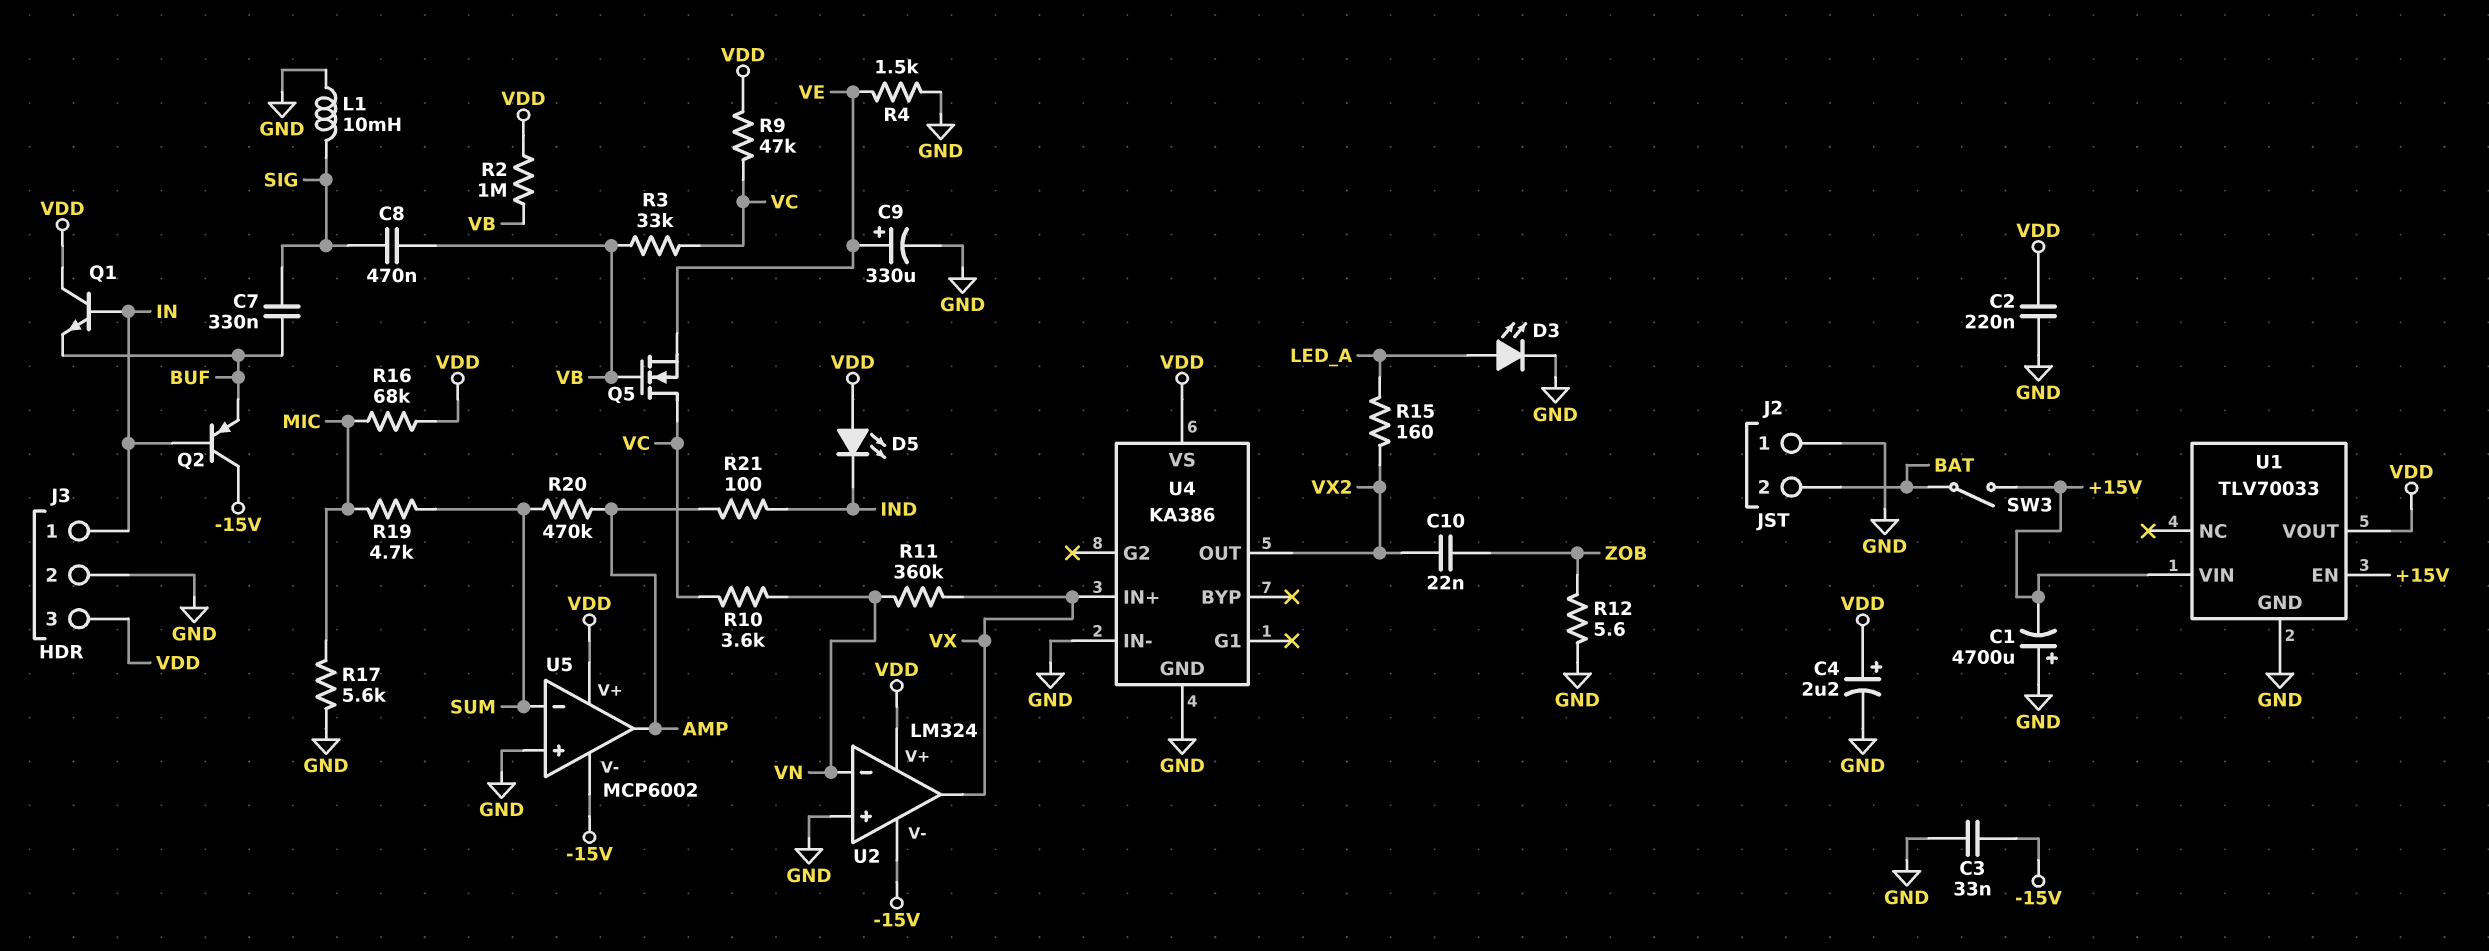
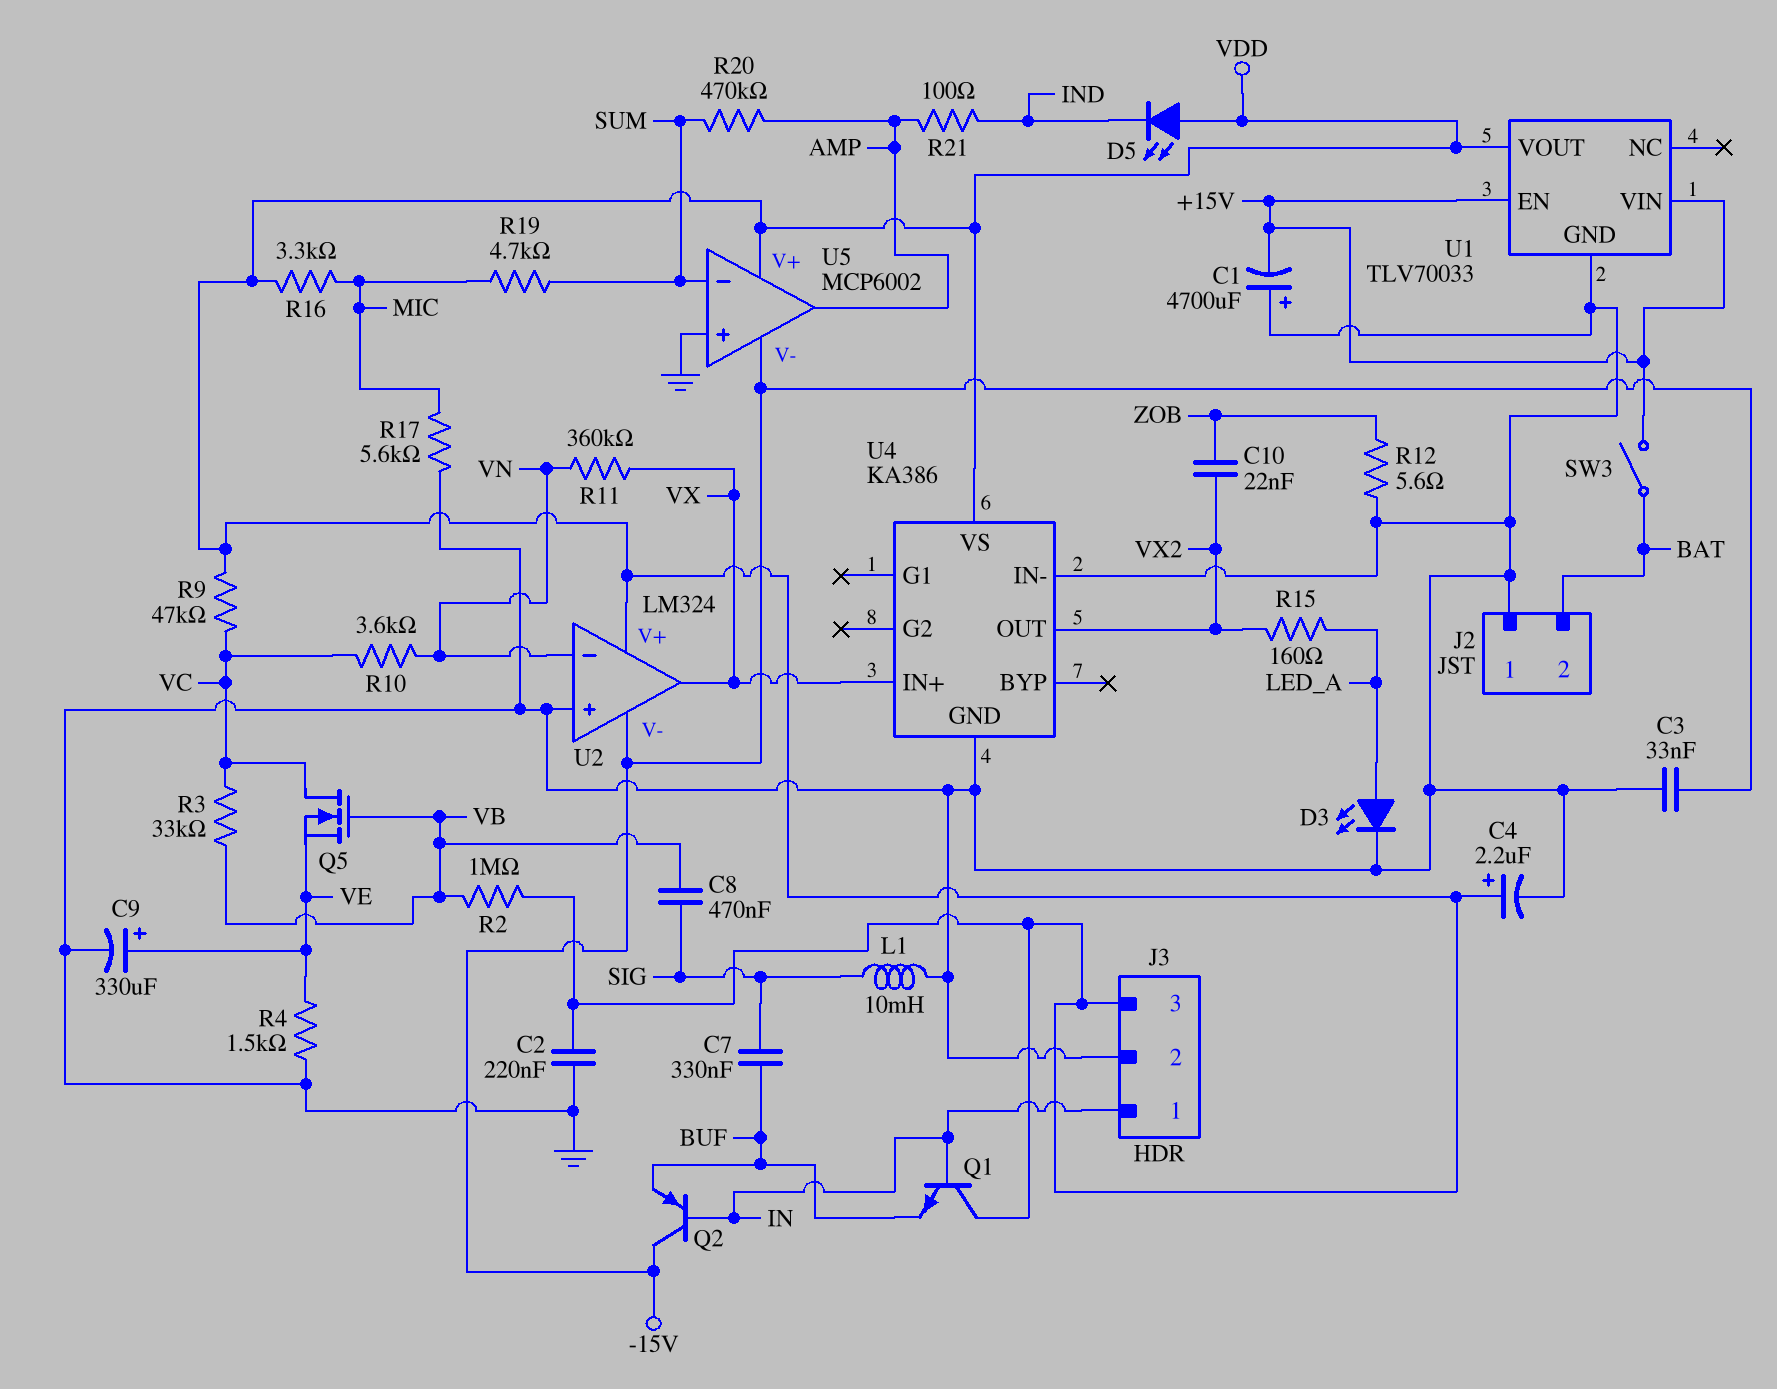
R16: 68k (MIC, VDD) -> 3.3k (MIC, VDD)

